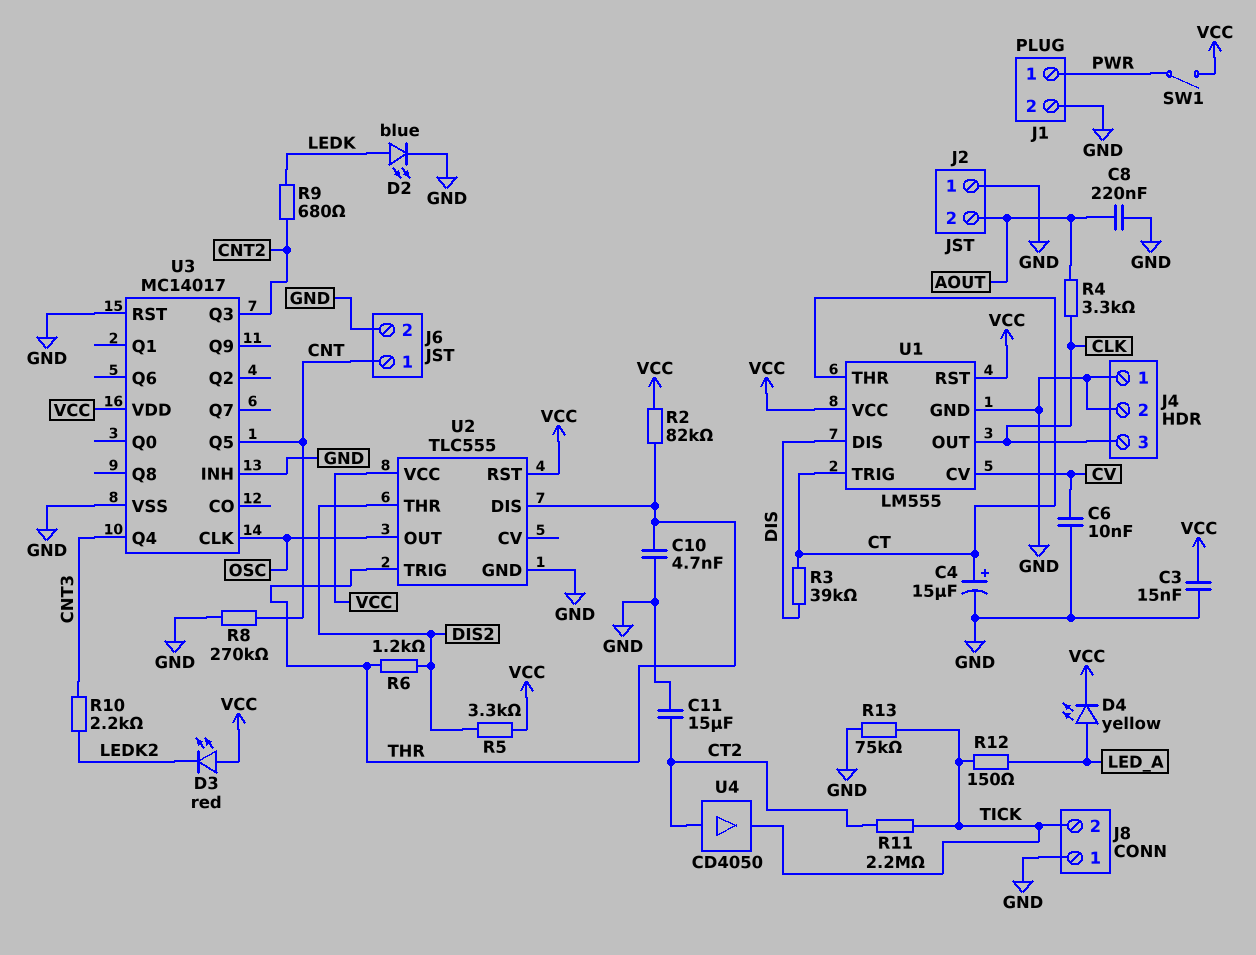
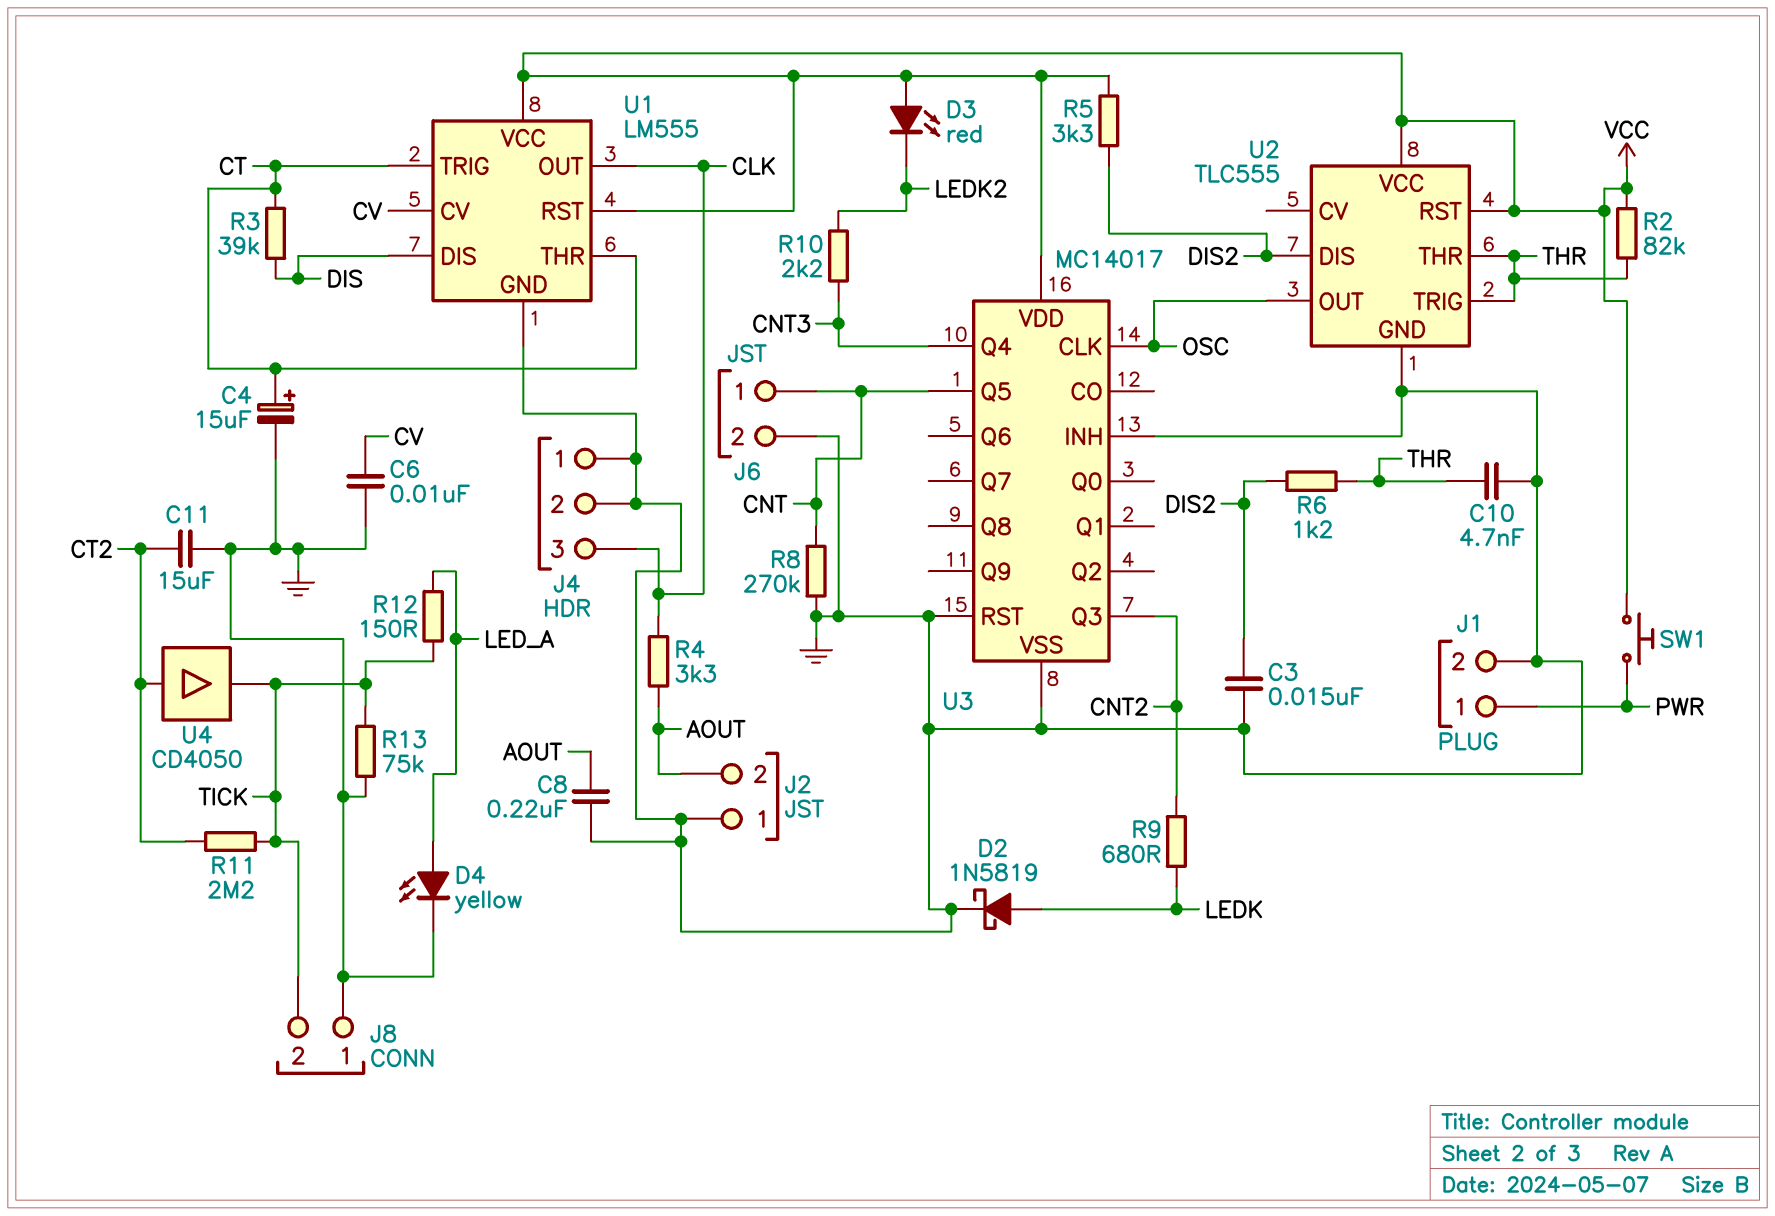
C3: 15nF (GND, VCC) -> 15nF (DIS2, GND)
D2: LED blue (A LEDK, K GND) -> schottky 1N5819 (A LEDK, K GND)
D4: LED yellow (A LED_A, K VCC) -> LED yellow (A LED_A, K GND)
SW1: switch (PWR, VCC) -> button (PWR, VCC)
U2 pin DIS: THR -> DIS2
U2 pin THR: DIS2 -> THR

